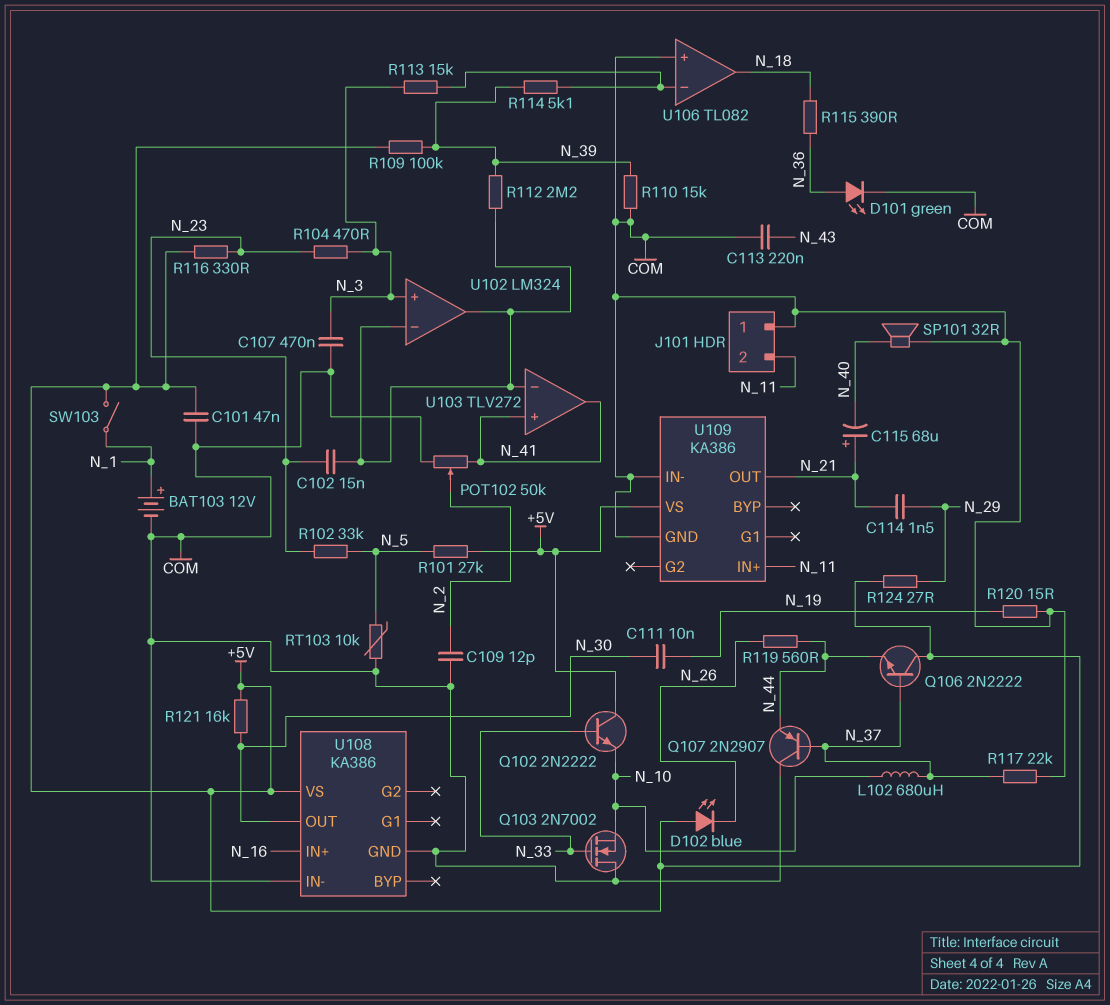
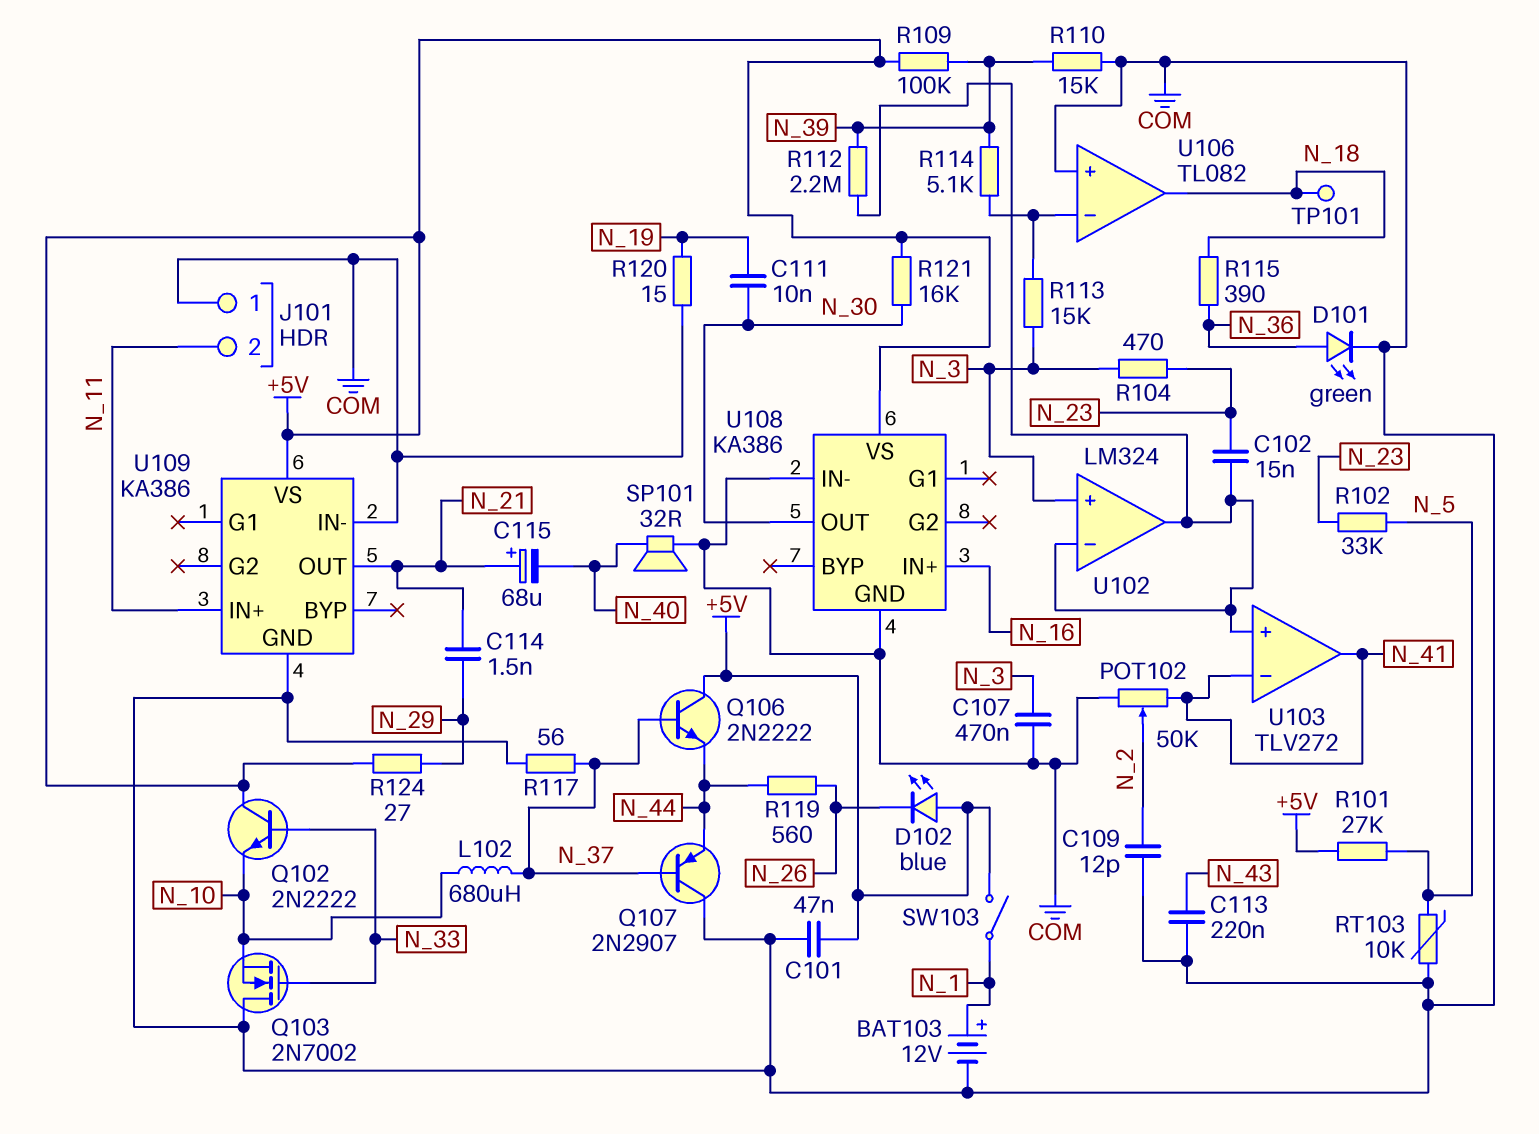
R116: 330 (+5V, N_23) -> none
R117: 22k (COM, N_37) -> 56 (COM, N_37)
TP101: none -> test point (N_18)
U103 pin in+: N_41 -> U102/in-
U103 pin in-: U102/in- -> N_41

